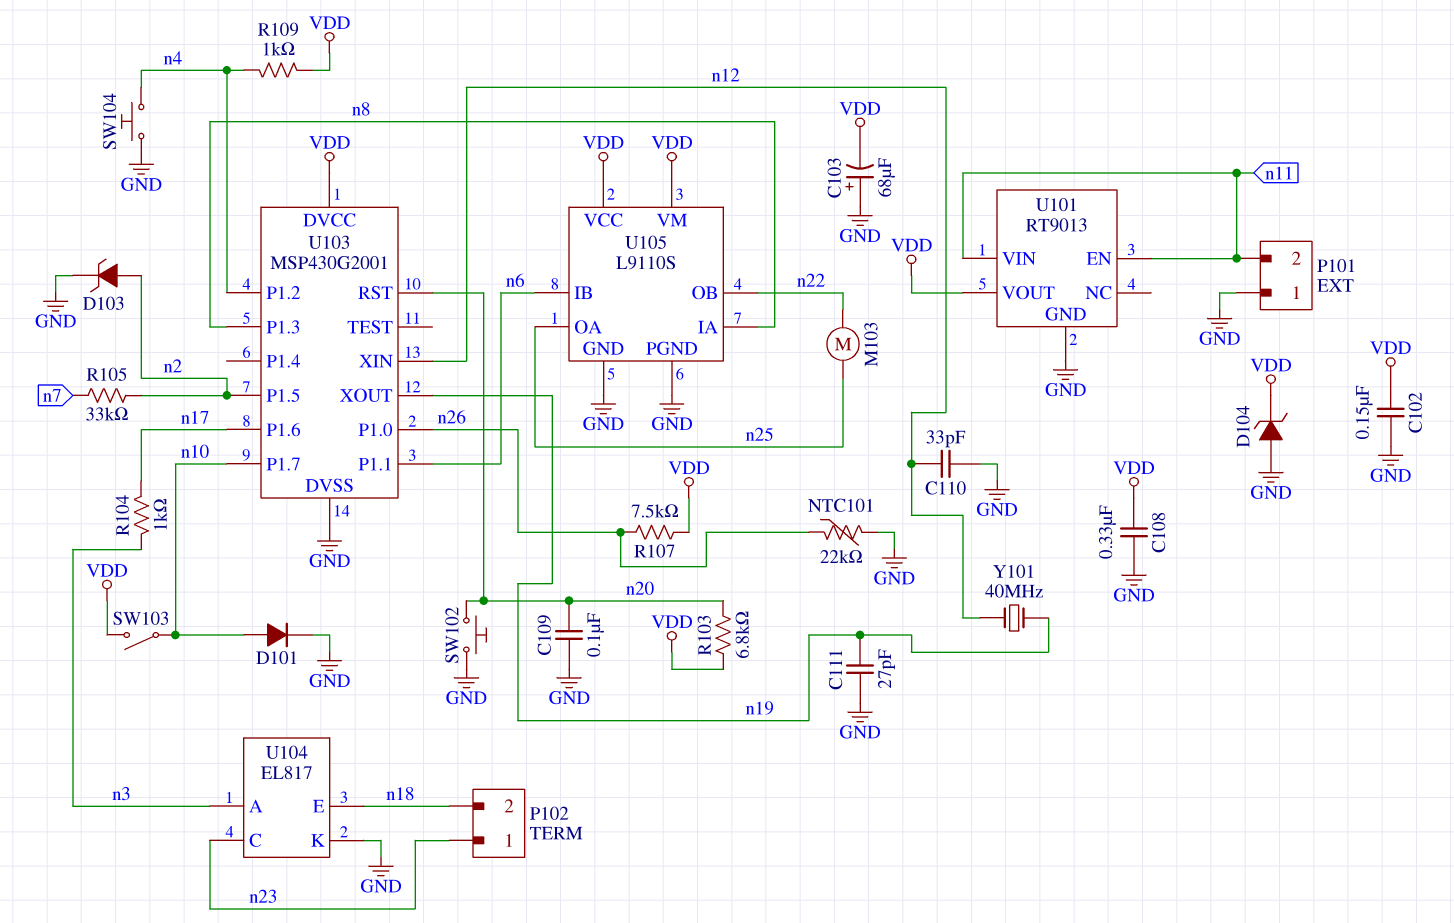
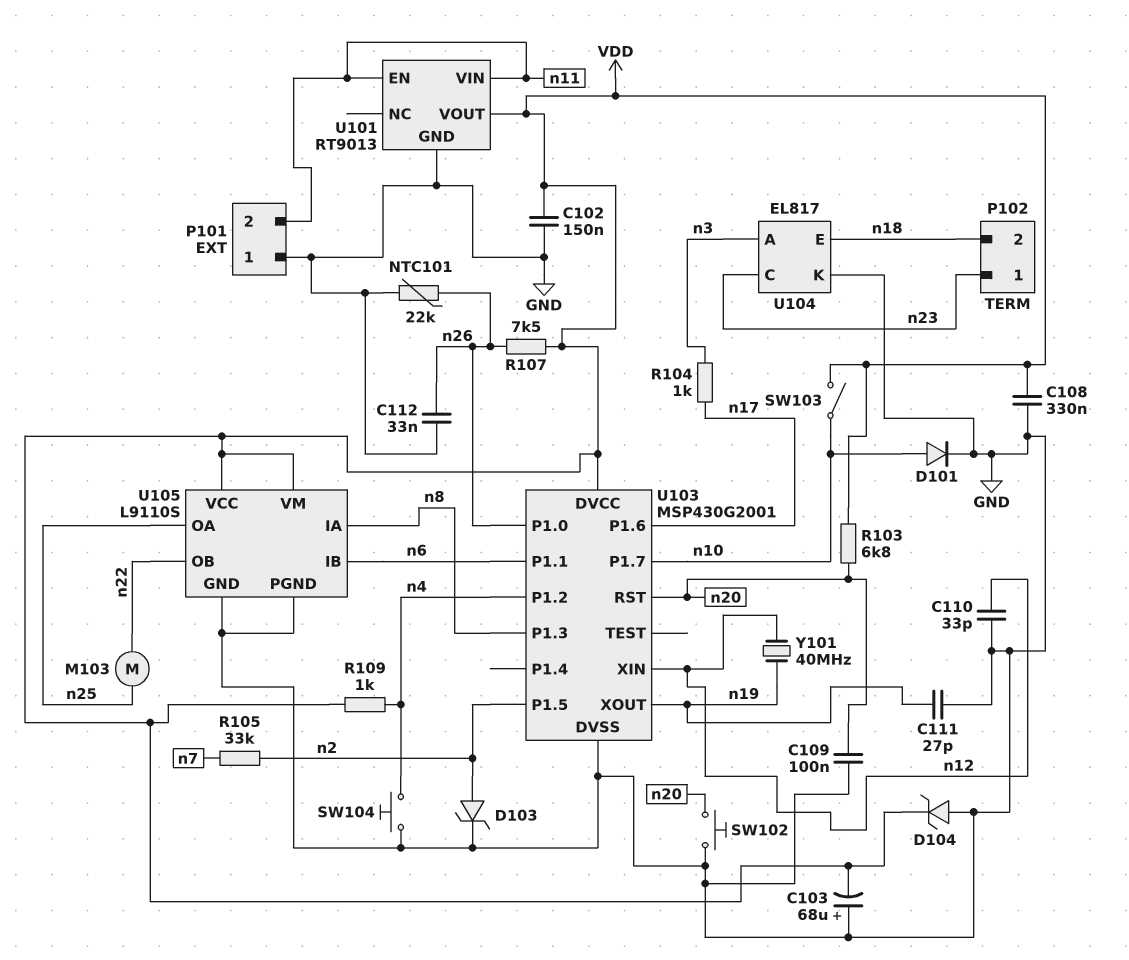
C112: none -> 33nF (GND, n26)

